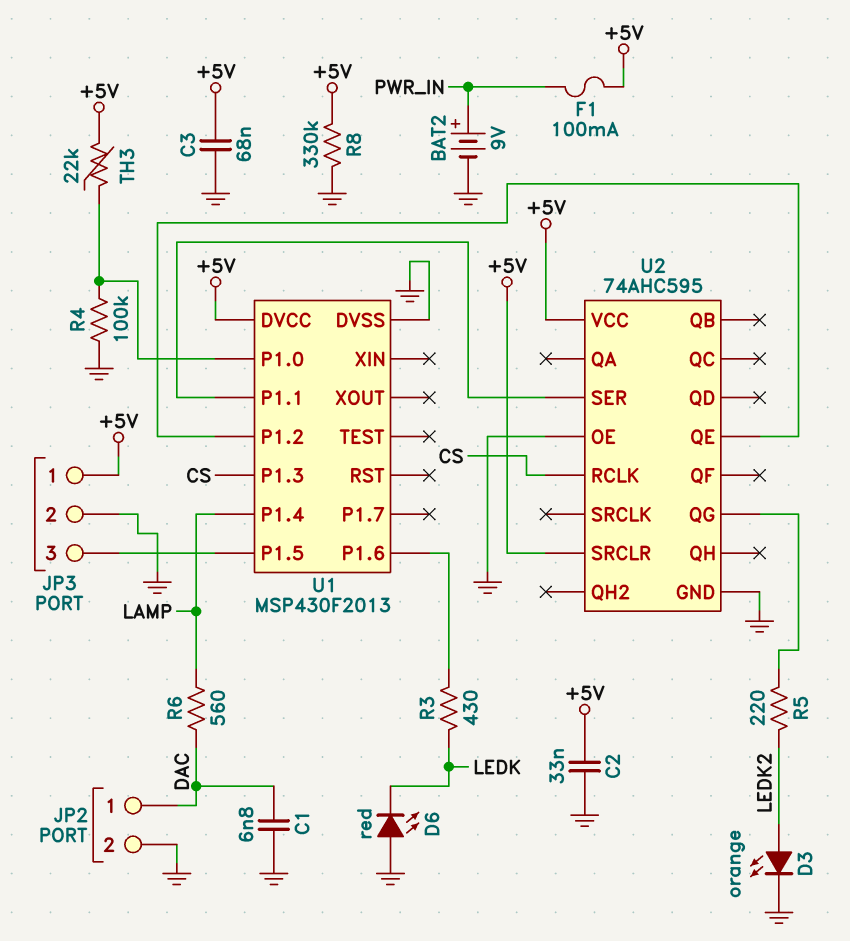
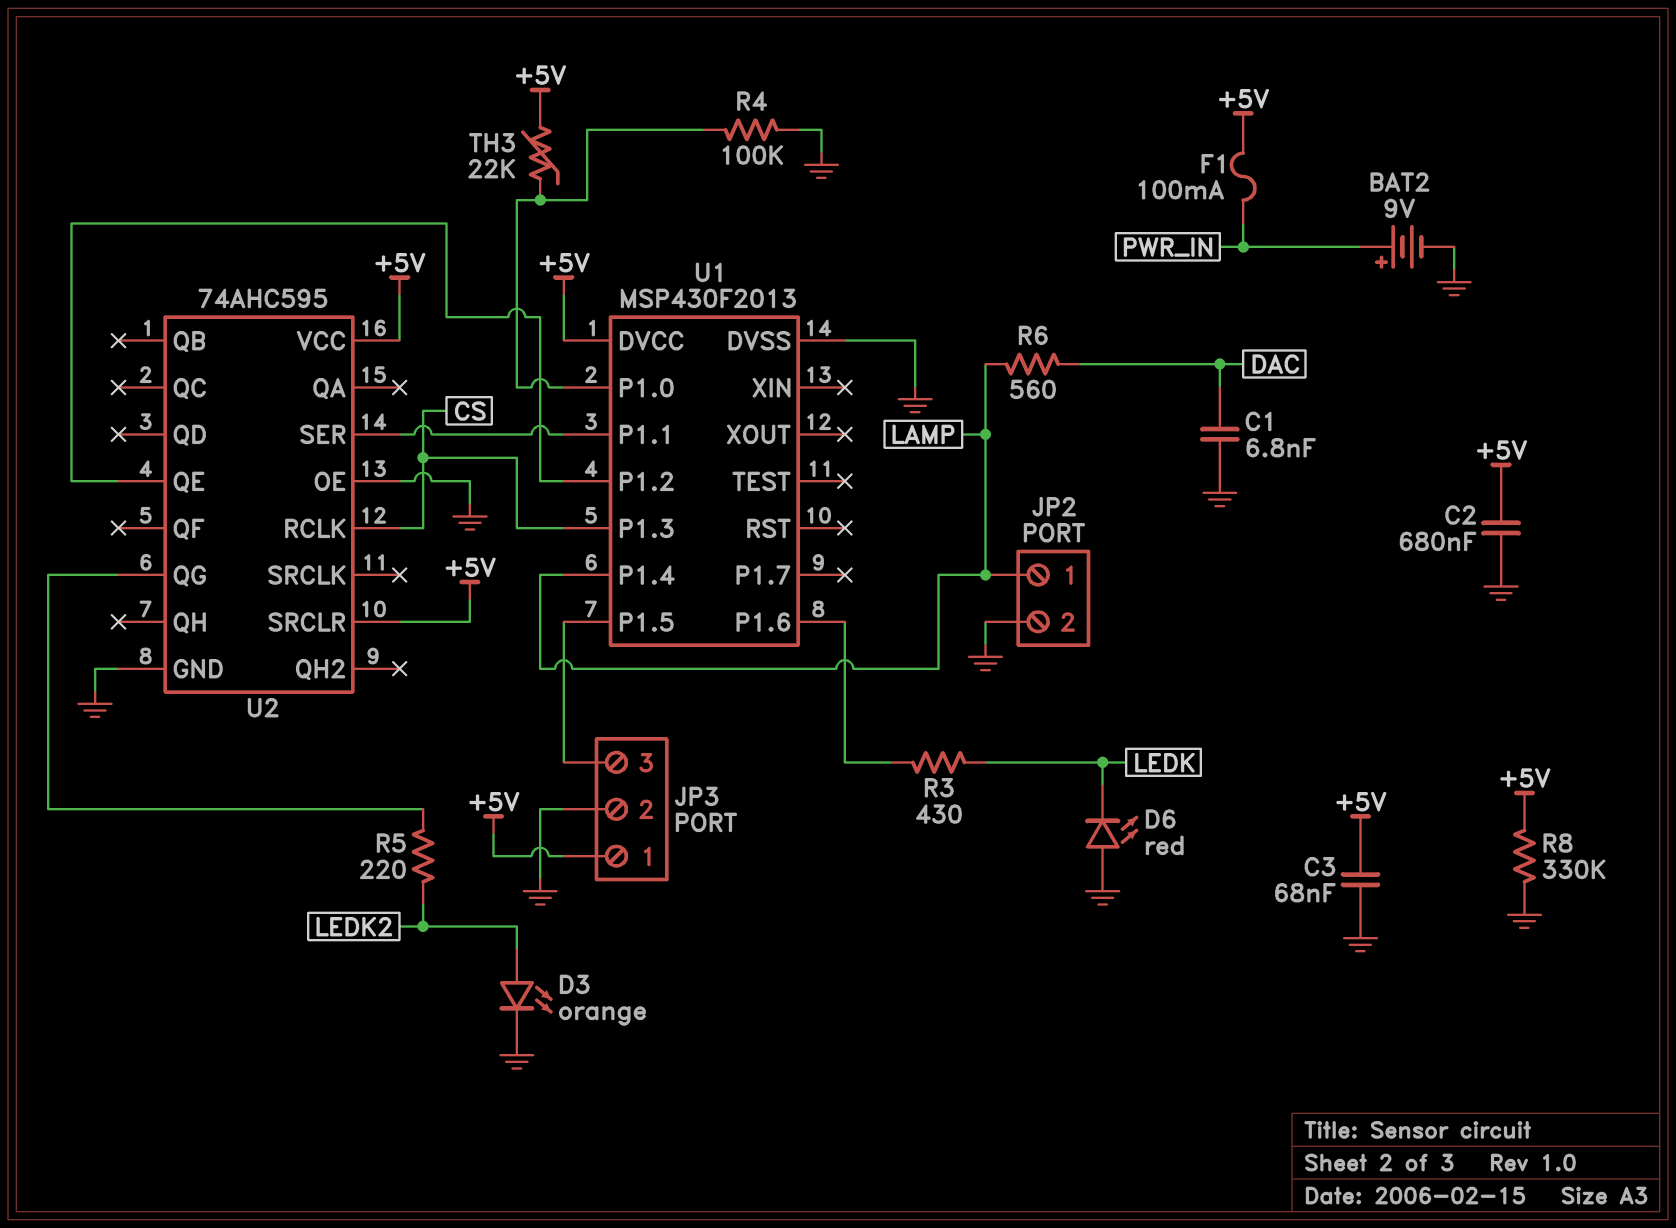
C2: 33nF (+5V, GND) -> 680nF (+5V, GND)
JP2 pin 1: DAC -> LAMP

